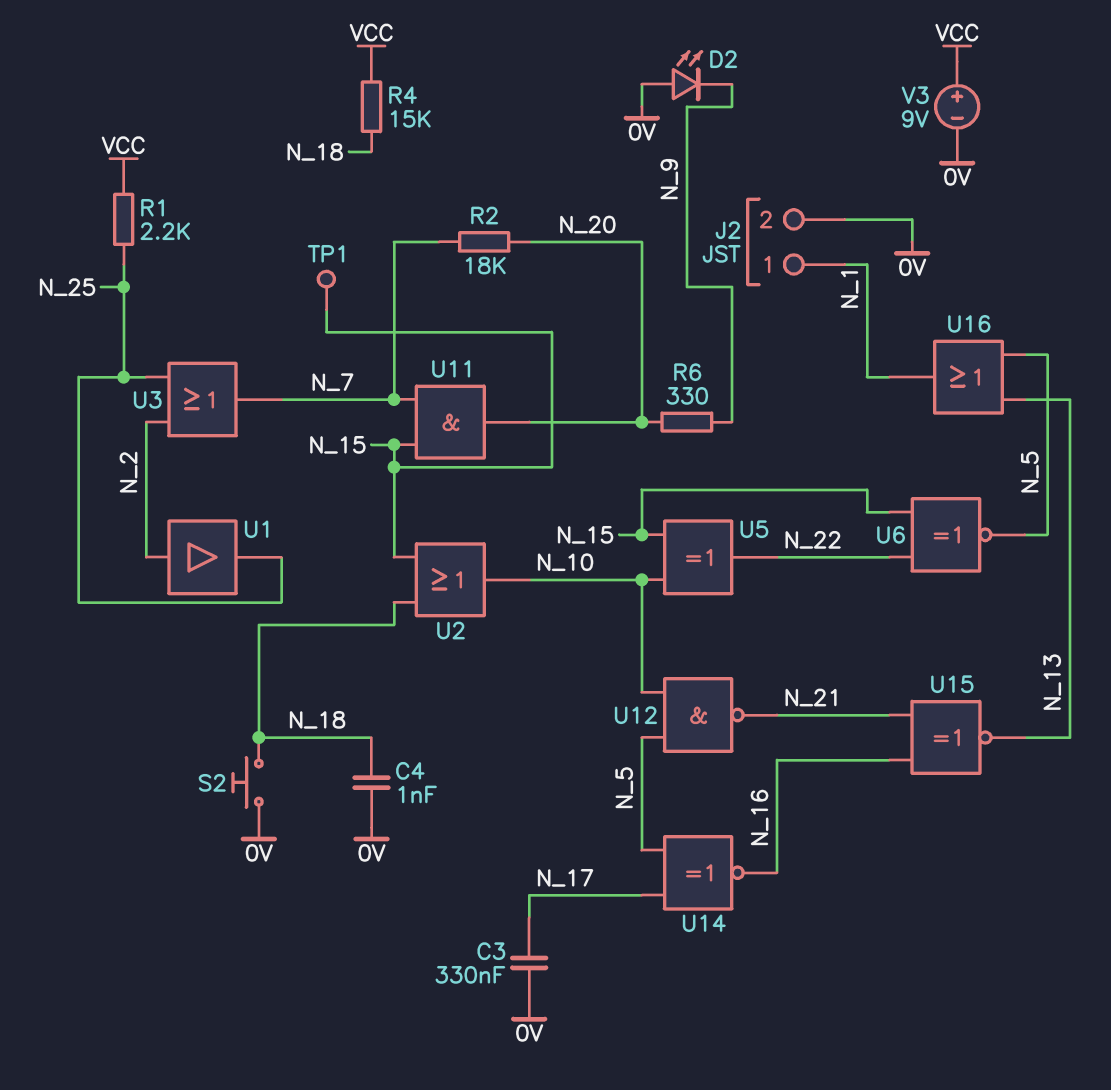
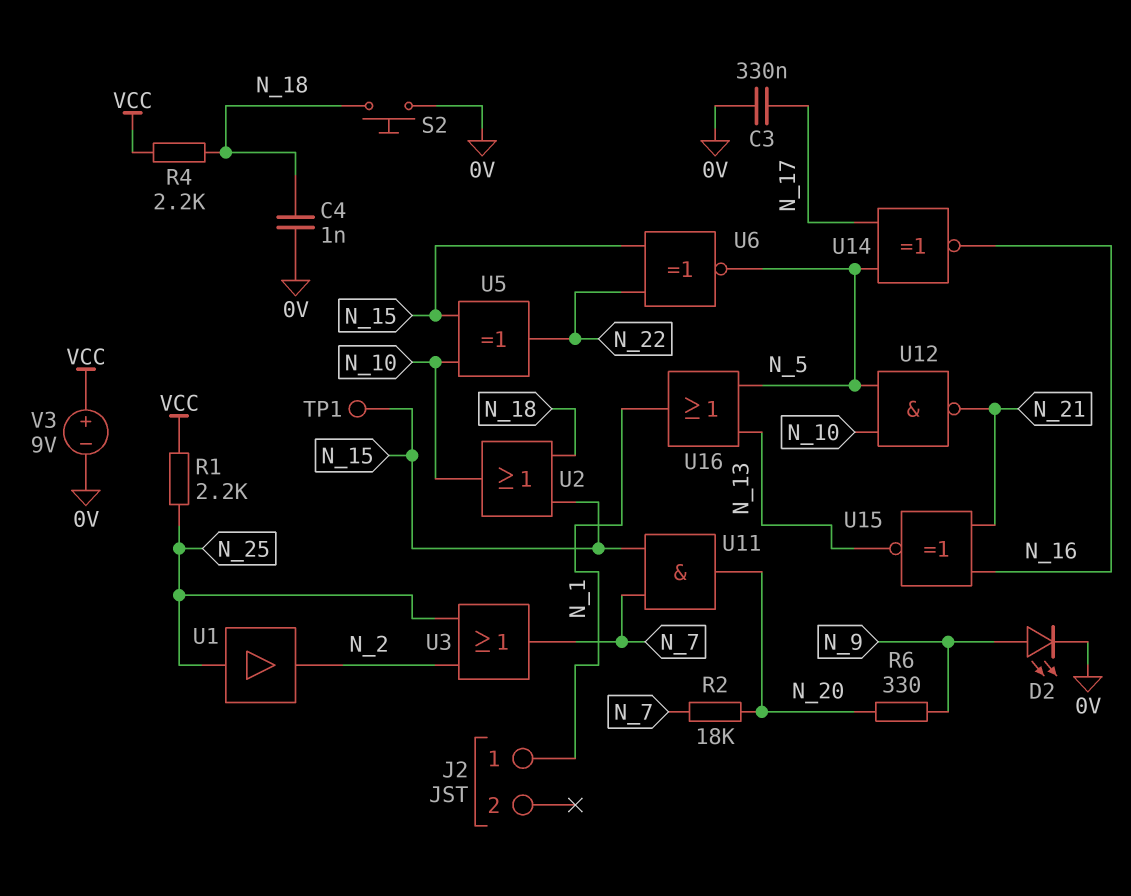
D2: LED (A 0V, K N_9) -> LED (A N_9, K 0V)
J2 pin 2: 0V -> none
R4: 15k (N_18, VCC) -> 2.2k (N_18, VCC)
U1: buffer (in N_2, out N_25) -> buffer (in N_25, out N_2)

